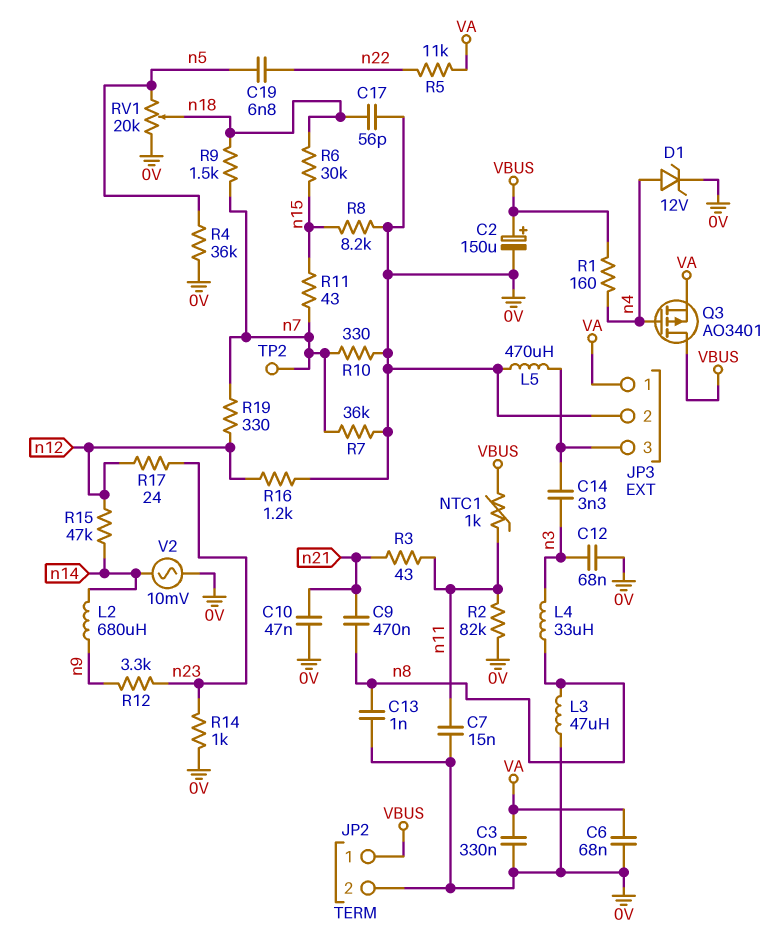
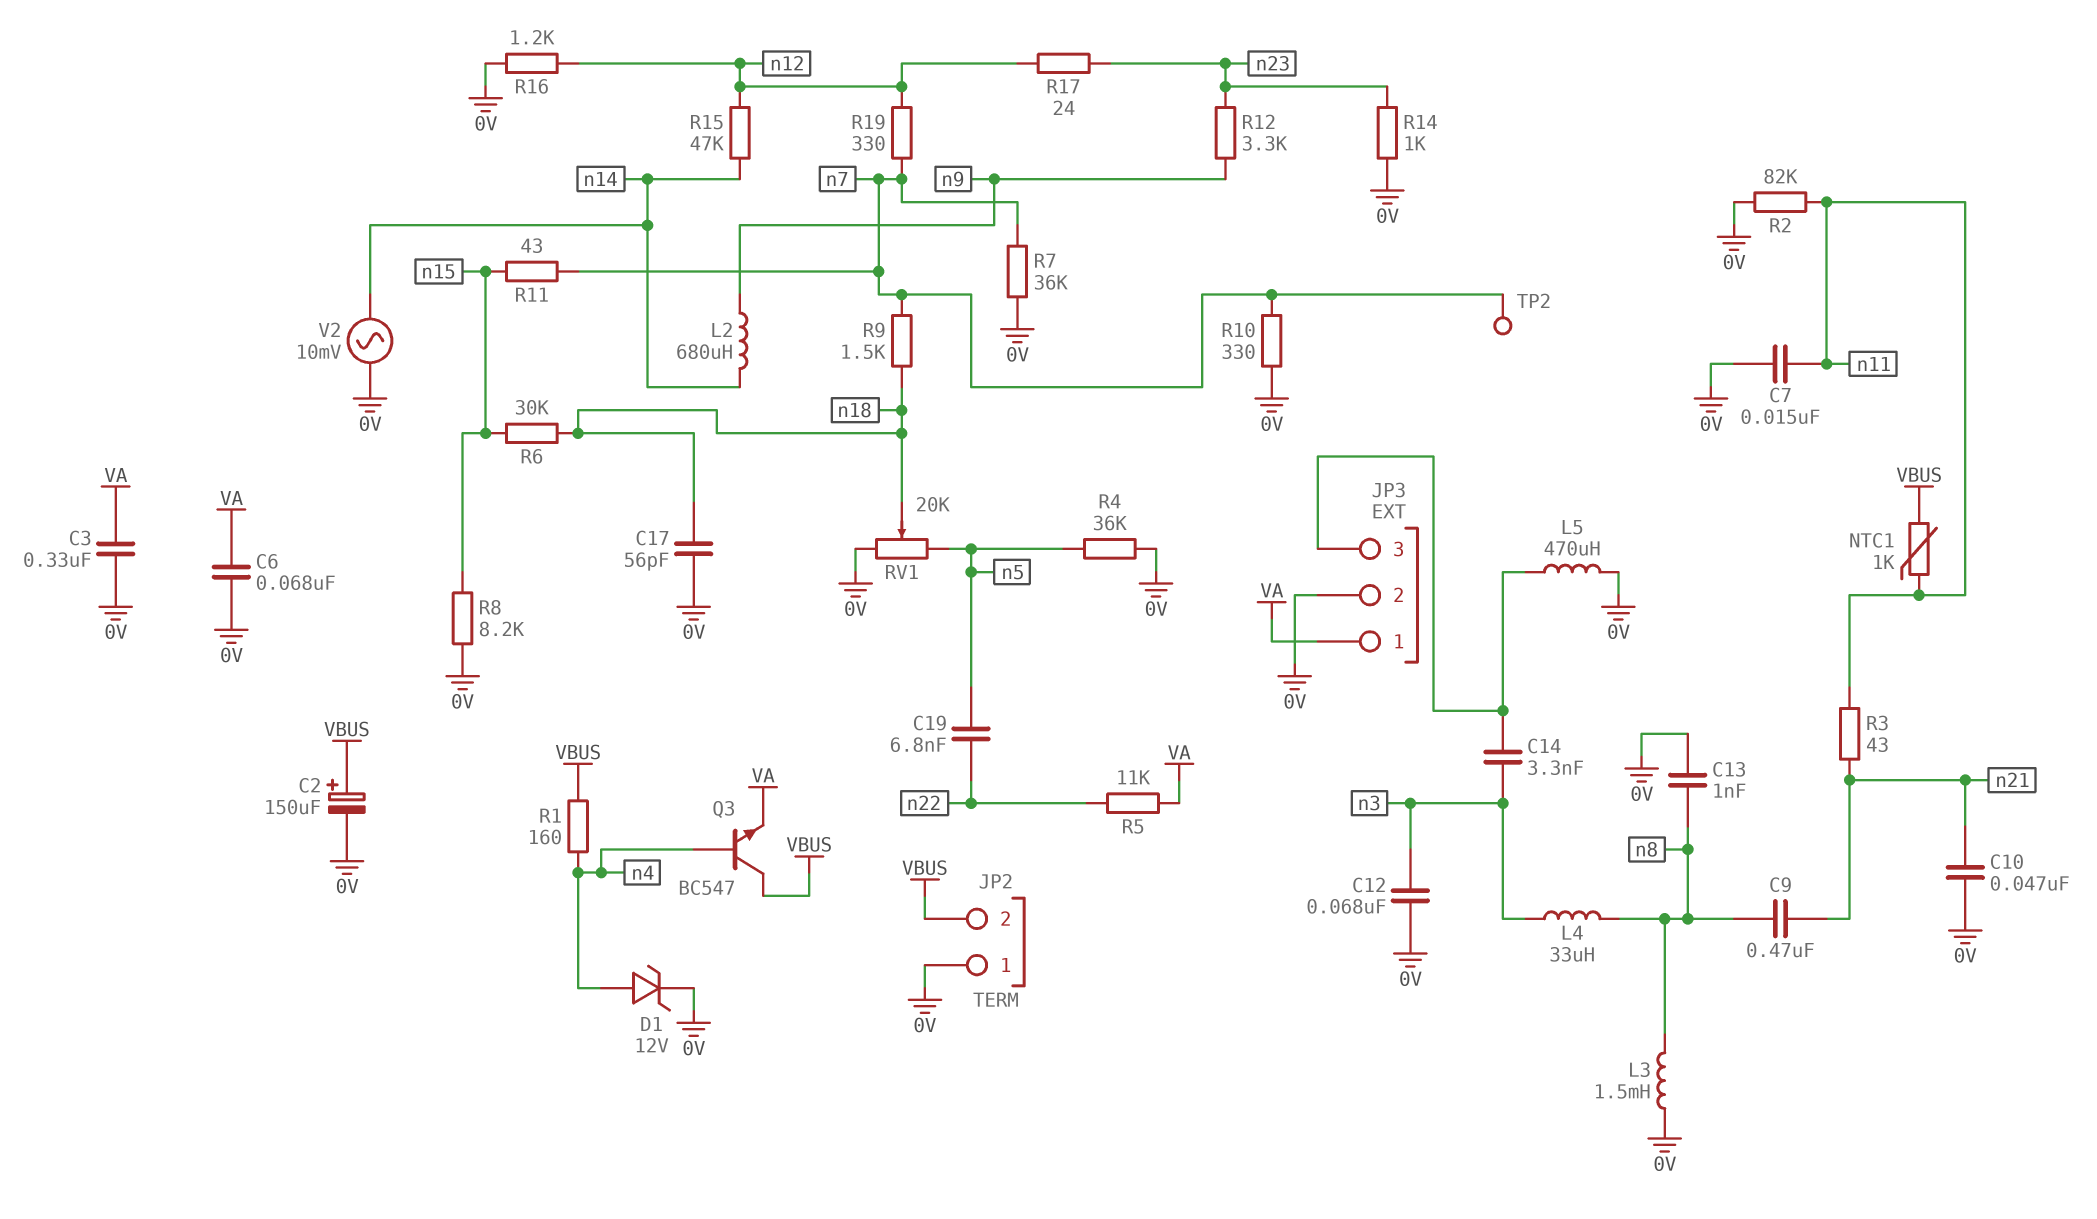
JP2 pin 1: VBUS -> 0V
JP2 pin 2: 0V -> VBUS
L3: 47uH (0V, n8) -> 1.5mH (0V, n8)
Q3: PMOS AO3401 (G n4, D VBUS, S VA) -> NPN BC547 (B n4, C VBUS, E VA)

